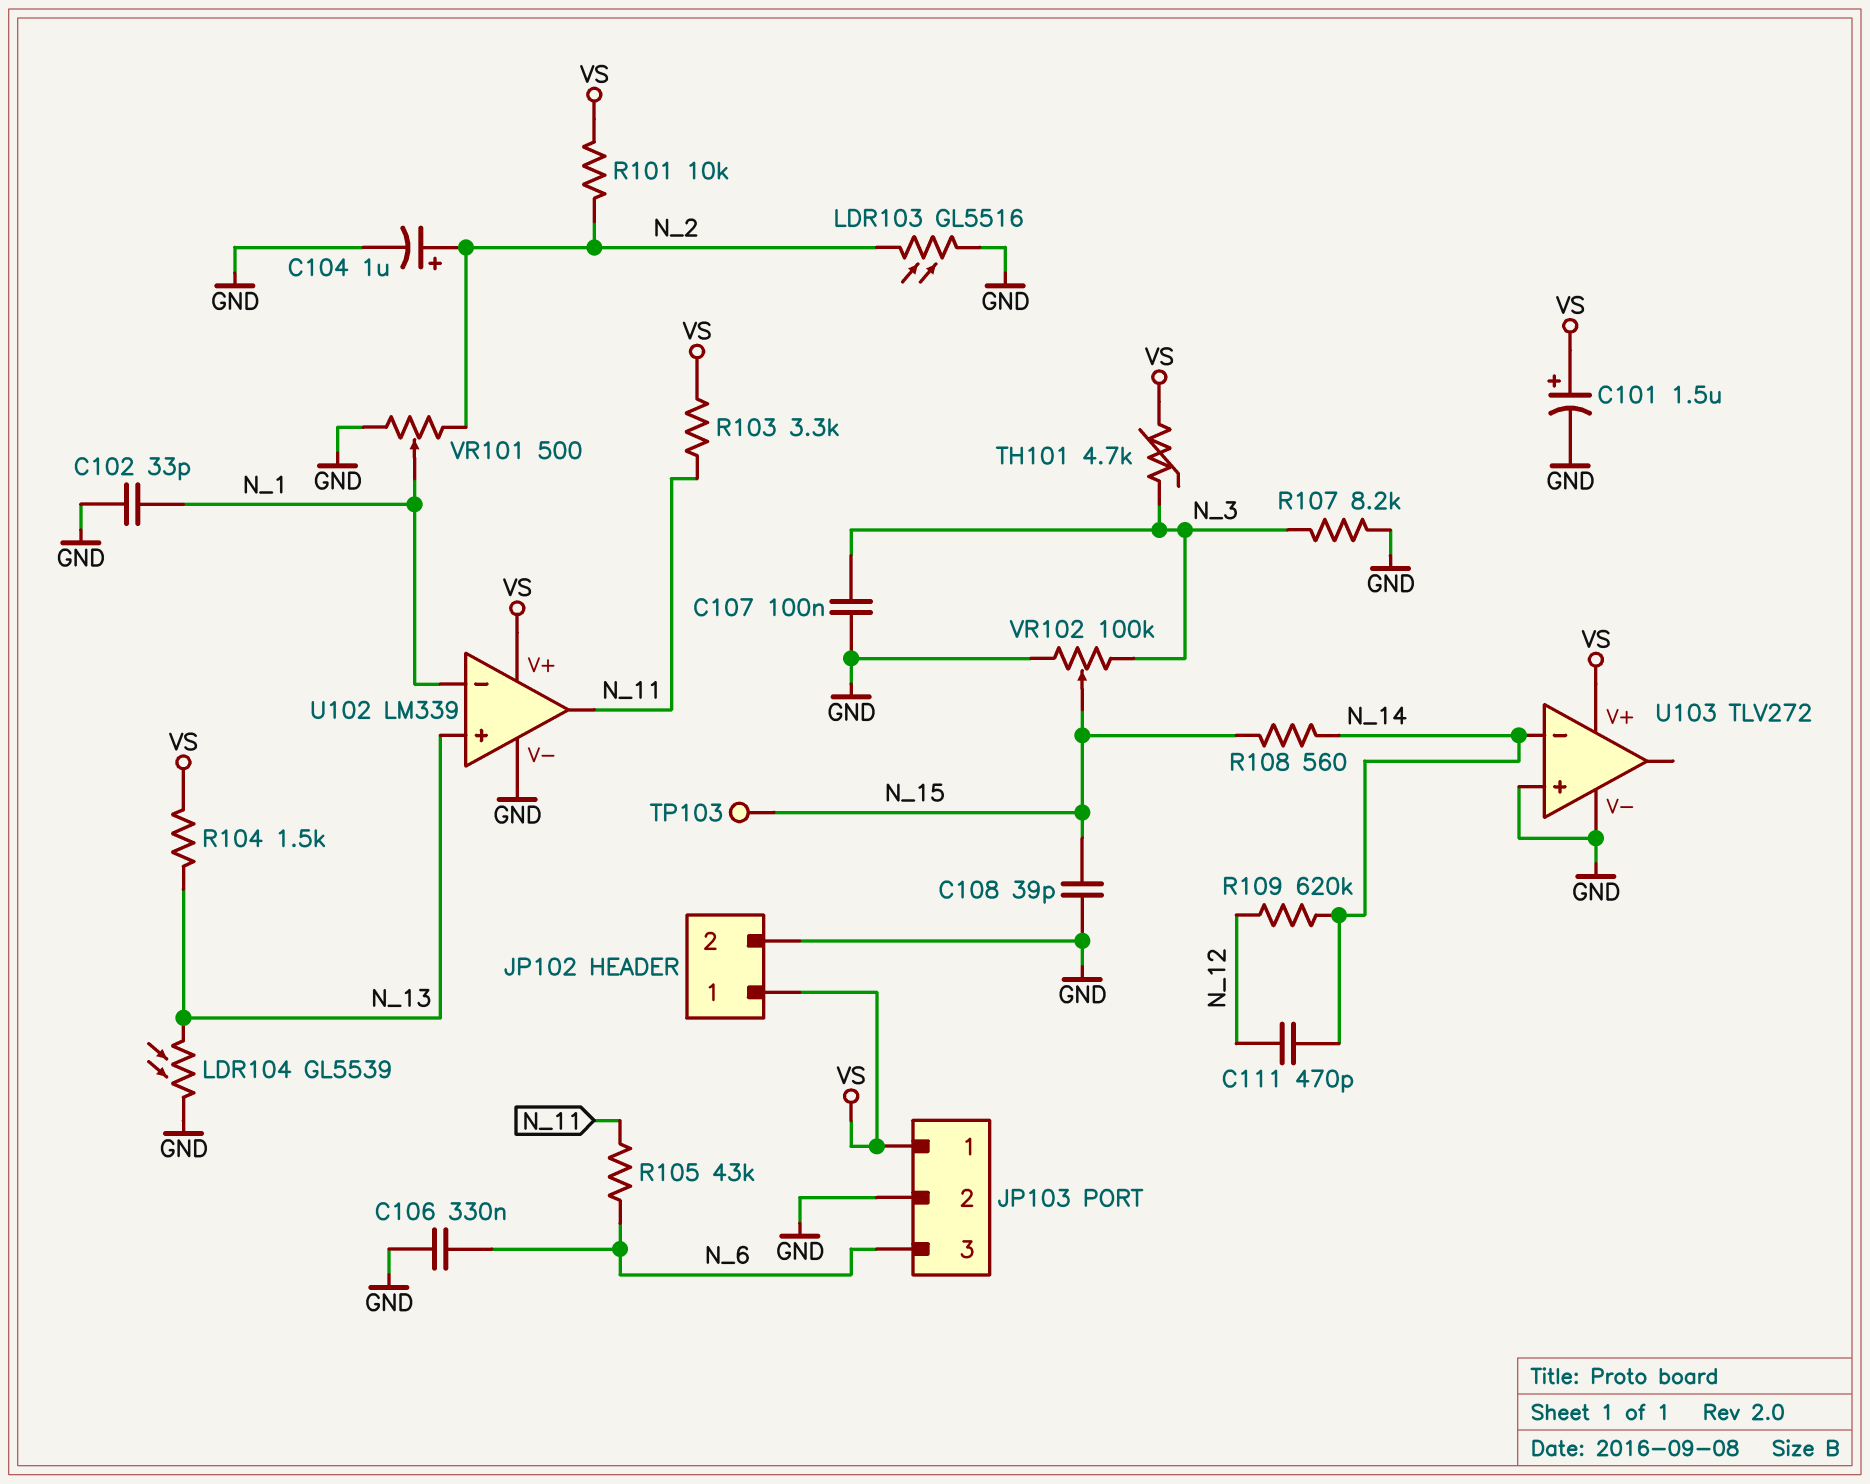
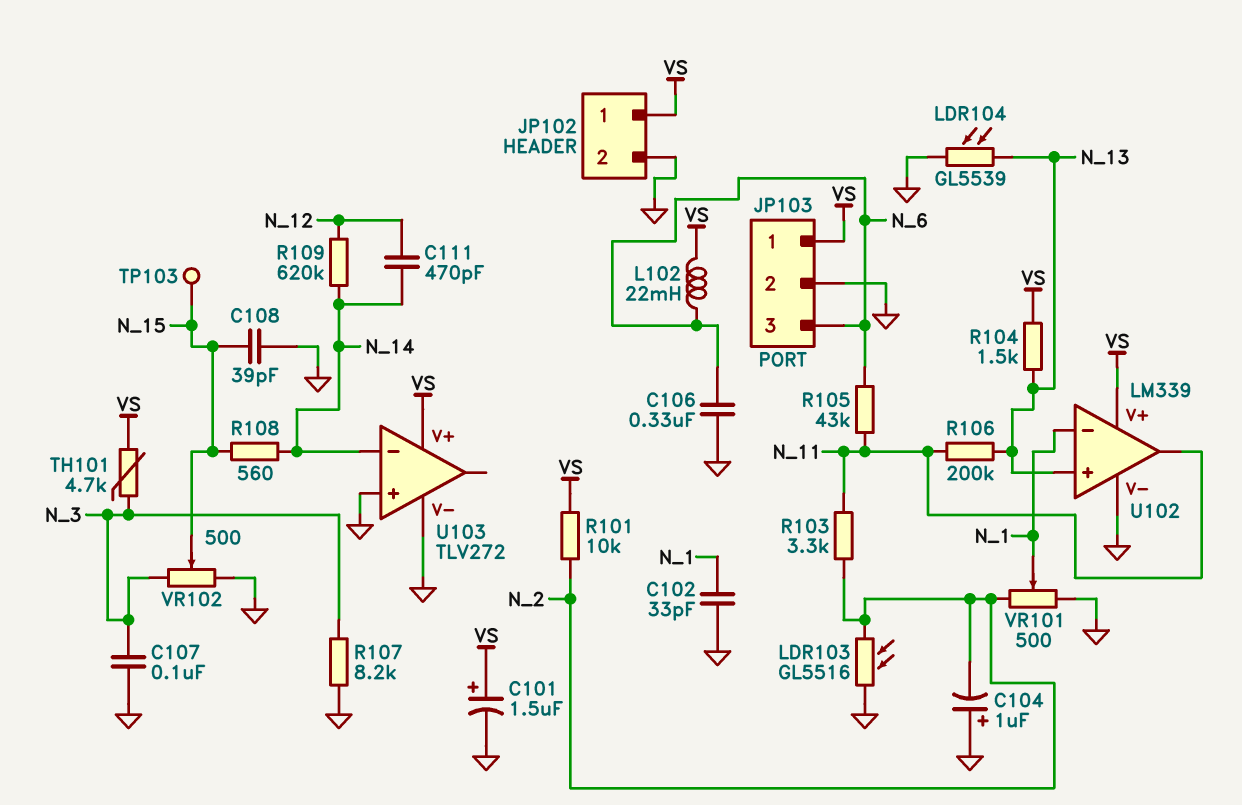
C104: 1uF (plus N_2, minus GND) -> 1uF (plus GND, minus N_2)
L102: none -> 22mH (N_6, VS)
R103: 3.3k (N_11, VS) -> 3.3k (N_2, N_11)
R106: none -> 200k (N_11, N_13)
VR102: 100k (GND, N_3, wiper N_15) -> 500 (GND, N_3, wiper N_15)

